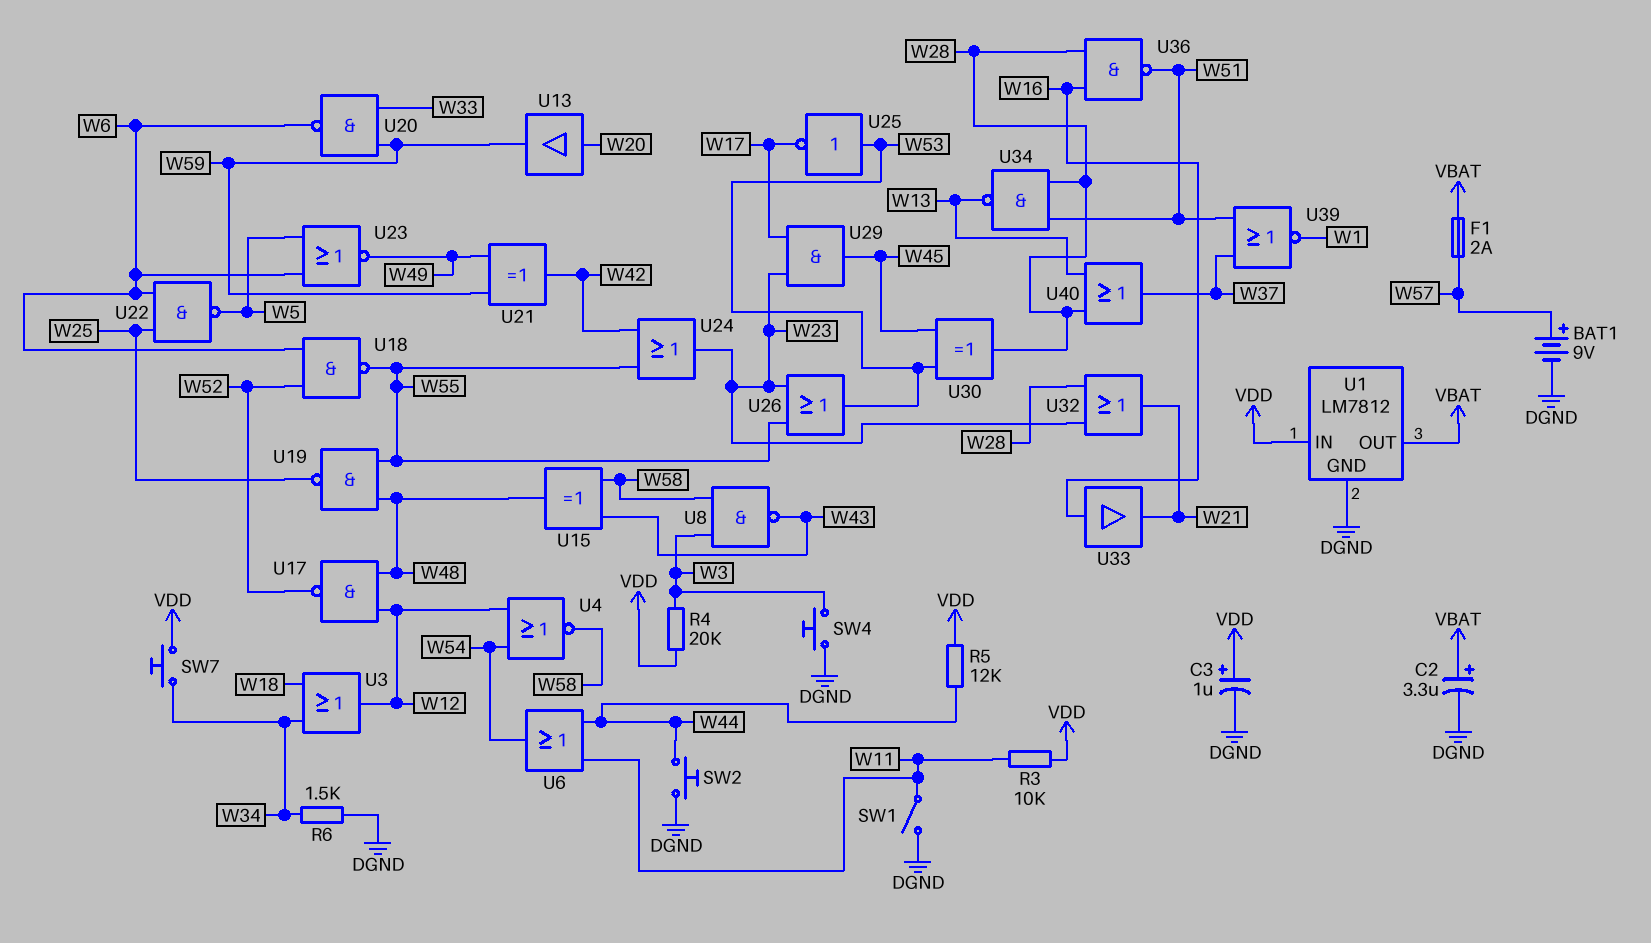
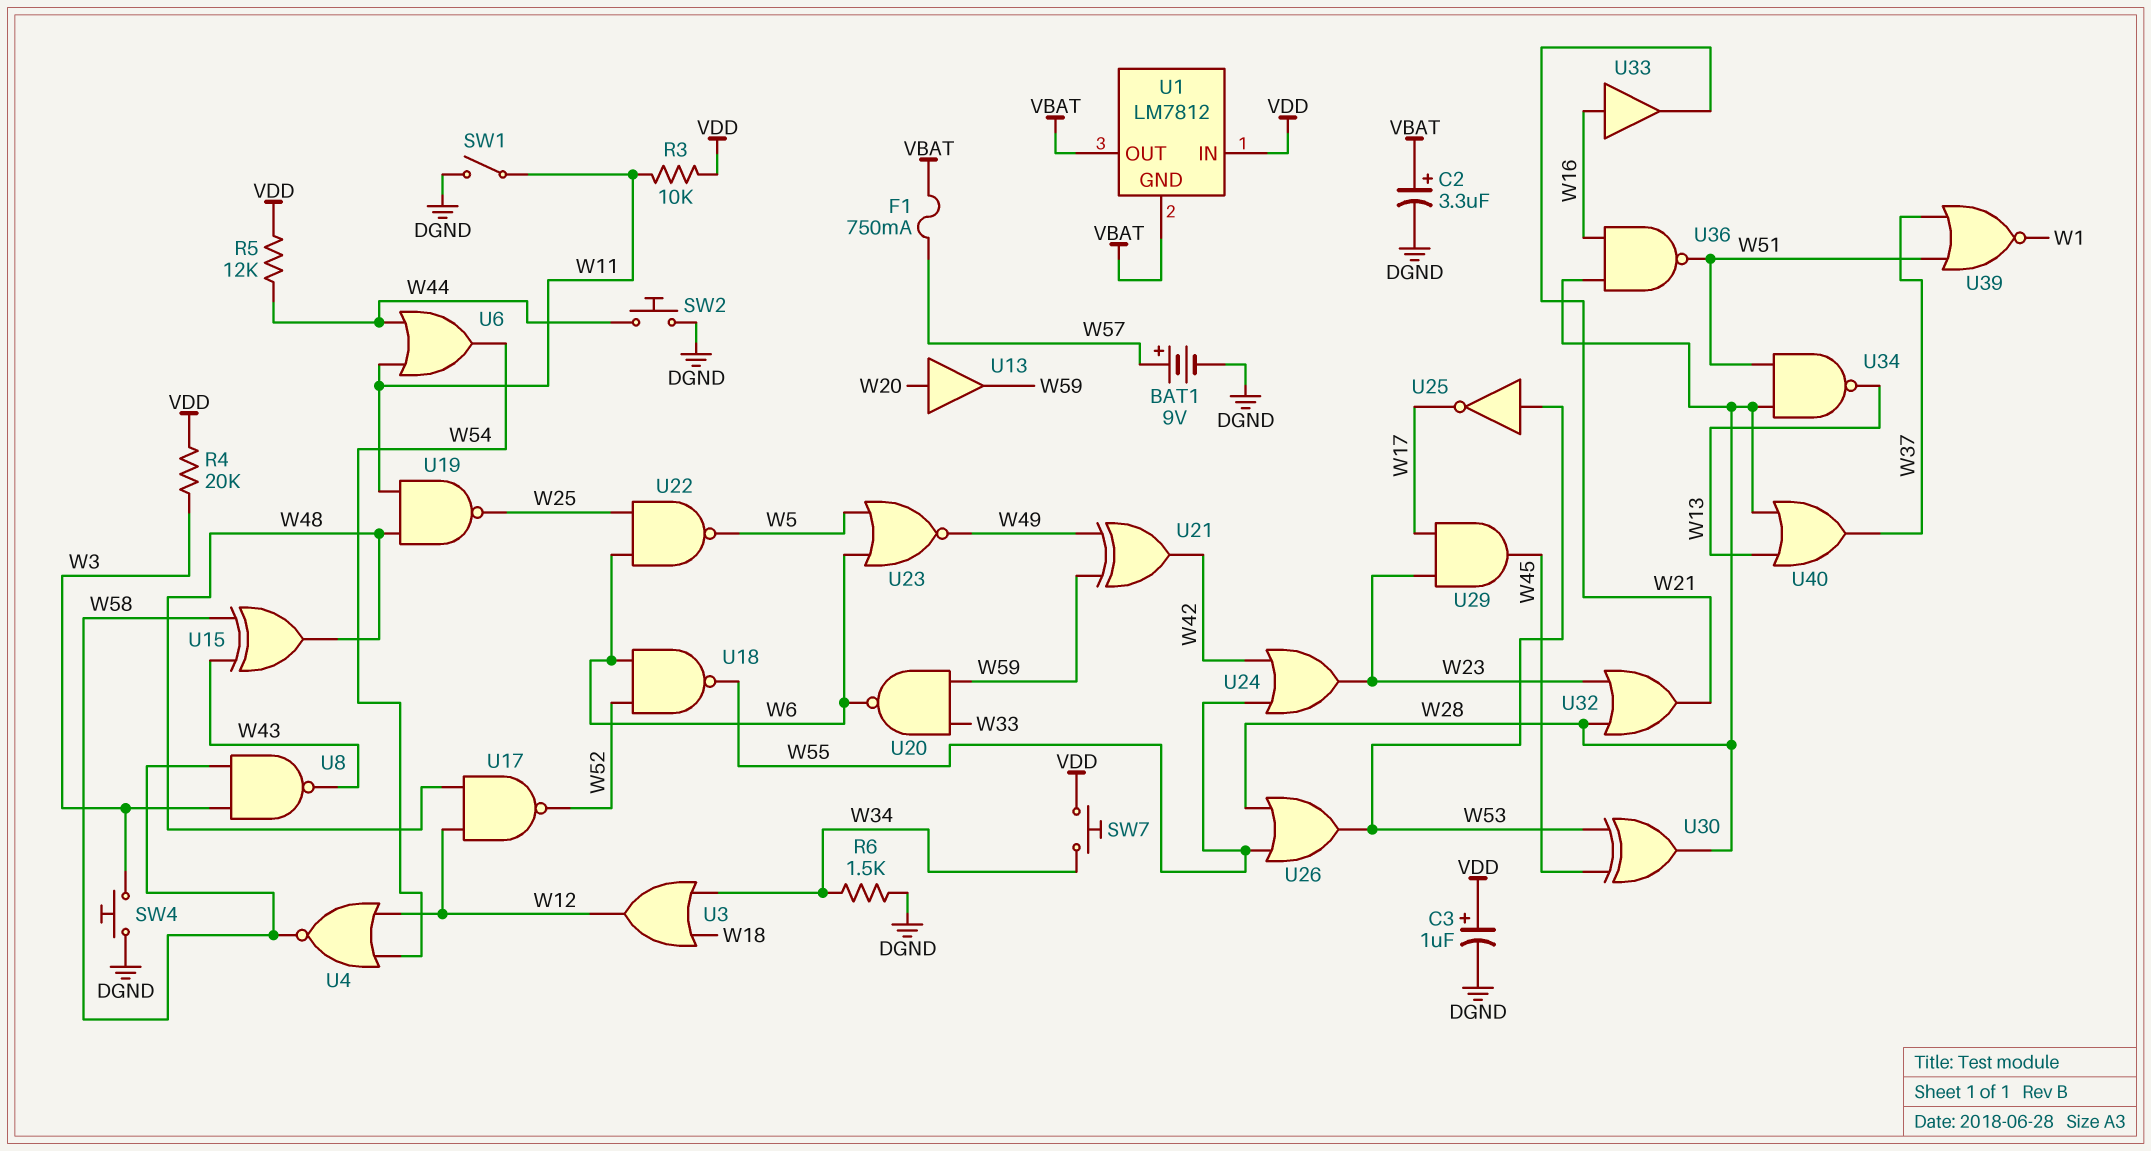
F1: 2A (VBAT, W57) -> 750mA (VBAT, W57)
U1 pin GND: DGND -> VBAT
U19: NAND (in W48, in W55, out W25) -> NAND (in W11, in W48, out W25)
U26: OR (in W23, in W55, out W53) -> OR (in W28, in W55, out W53)

